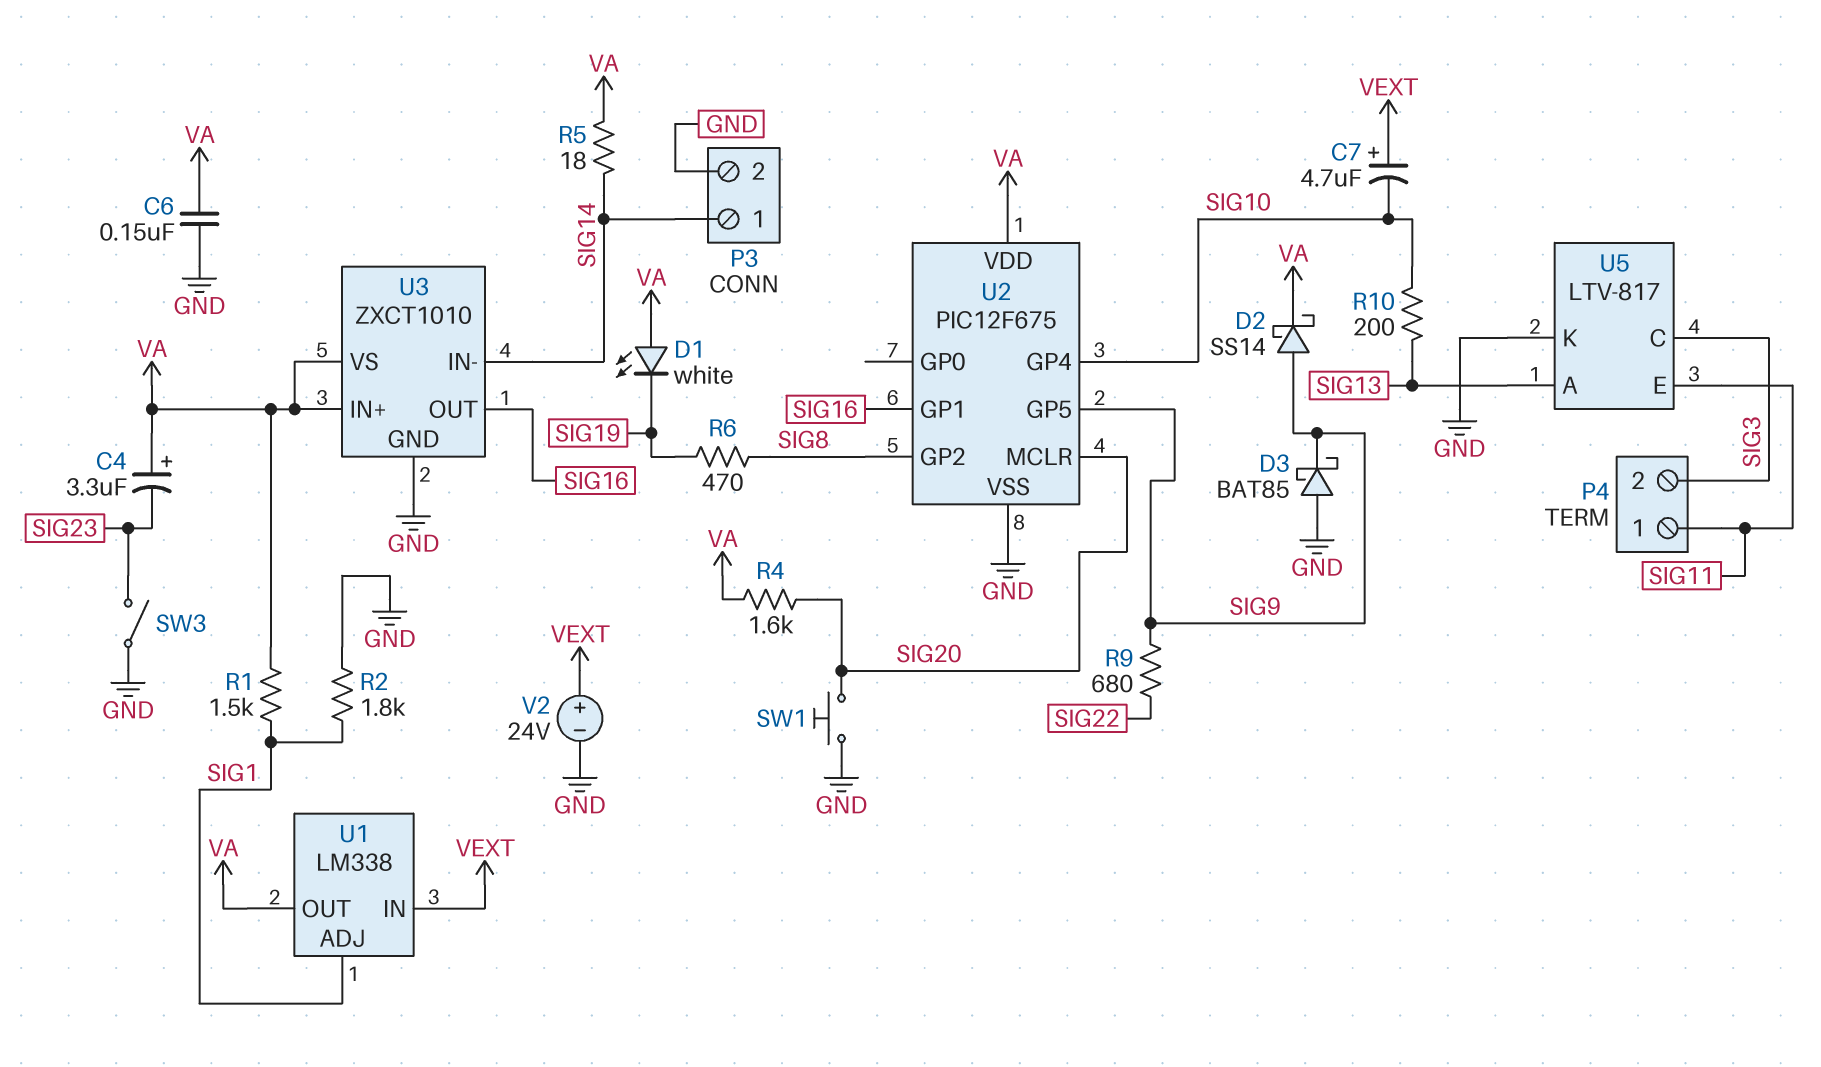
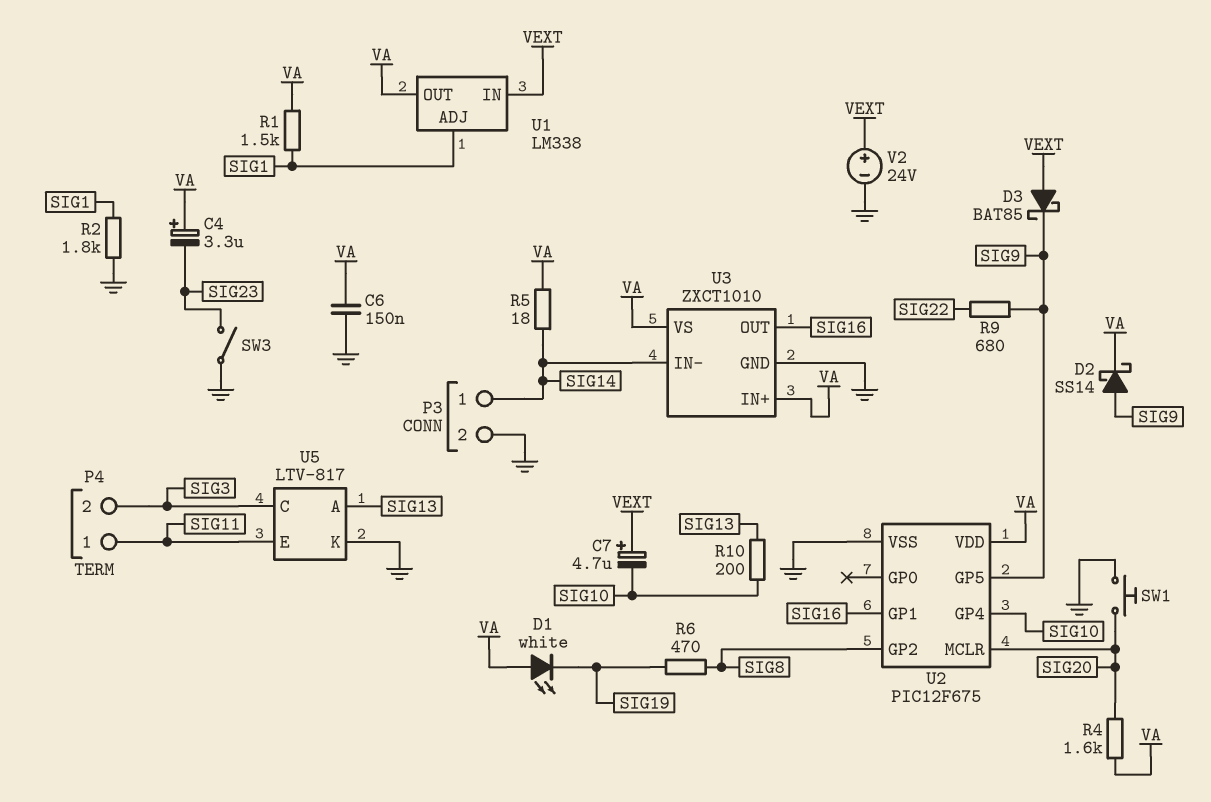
D3: schottky BAT85 (A GND, K SIG9) -> schottky BAT85 (A VEXT, K SIG9)

